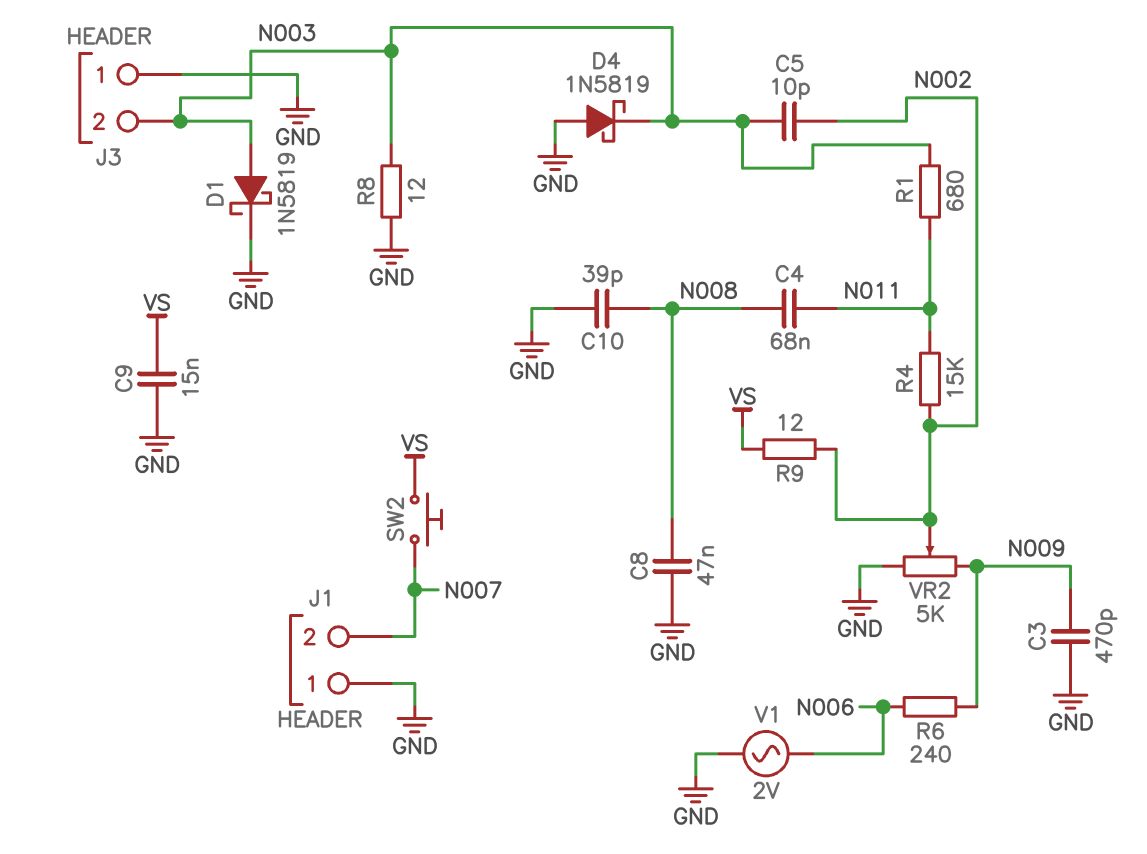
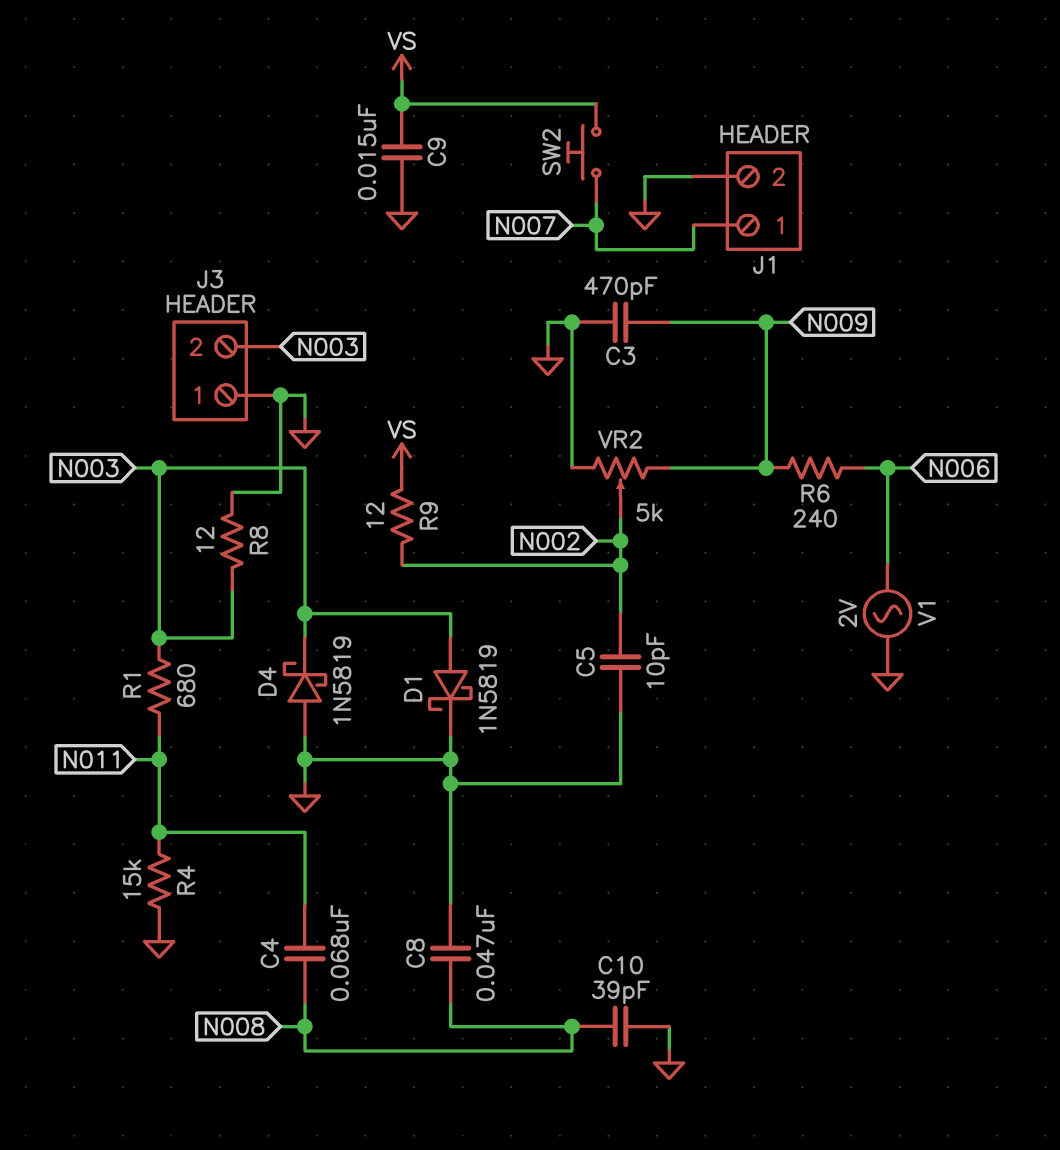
C5: 10pF (N002, N003) -> 10pF (GND, N002)
J1 pin 1: GND -> N007
J1 pin 2: N007 -> GND
R4: 15k (N002, N011) -> 15k (GND, N011)

